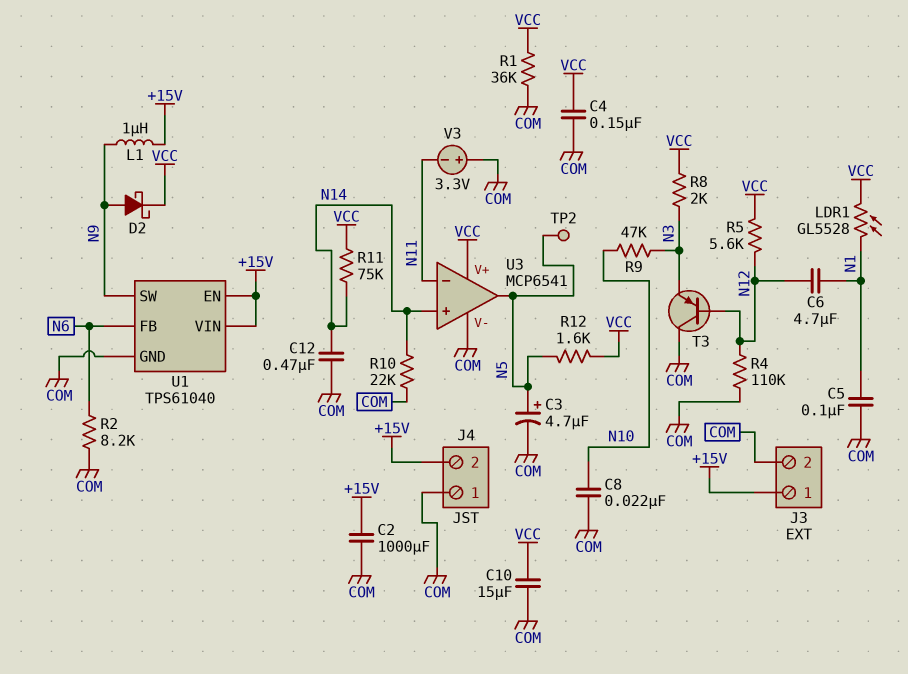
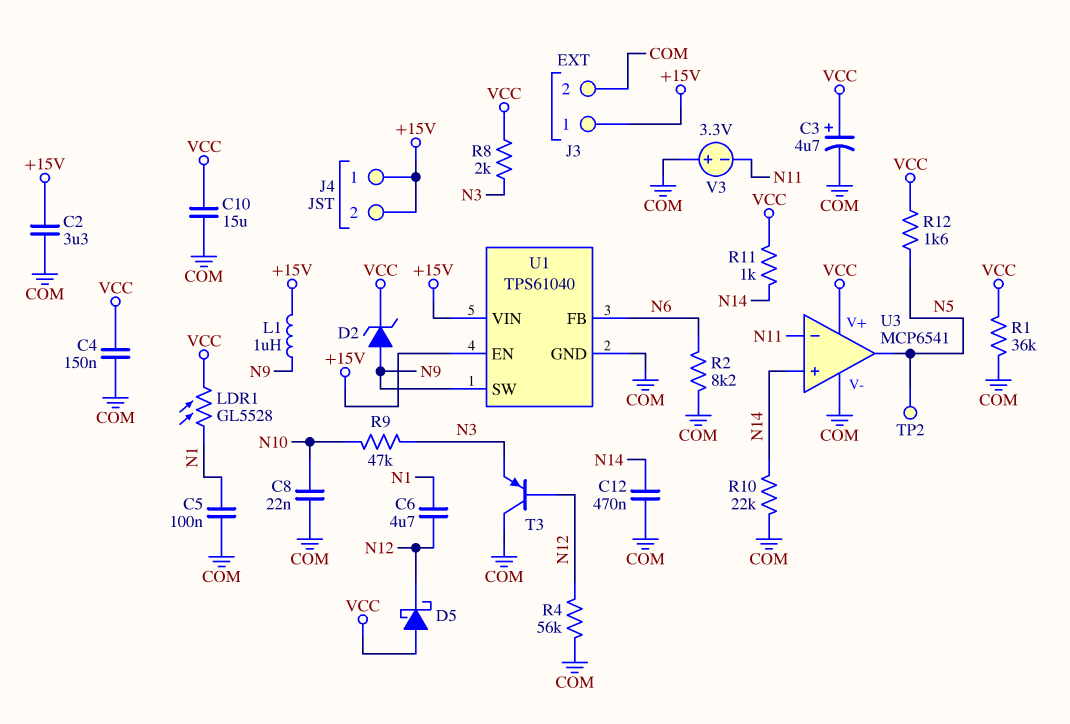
C2: 1000uF (+15V, COM) -> 3.3uF (+15V, COM)
C3: 4.7uF (plus N5, minus COM) -> 4.7uF (plus VCC, minus COM)
D2: schottky (A N9, K VCC) -> zener (A N9, K VCC)
D5: none -> schottky (A VCC, K N12)
J4 pin 1: COM -> +15V
R4: 110k (COM, N12) -> 56k (COM, N12)
R5: 5.6k (N12, VCC) -> none
R11: 75k (N14, VCC) -> 1k (N14, VCC)

